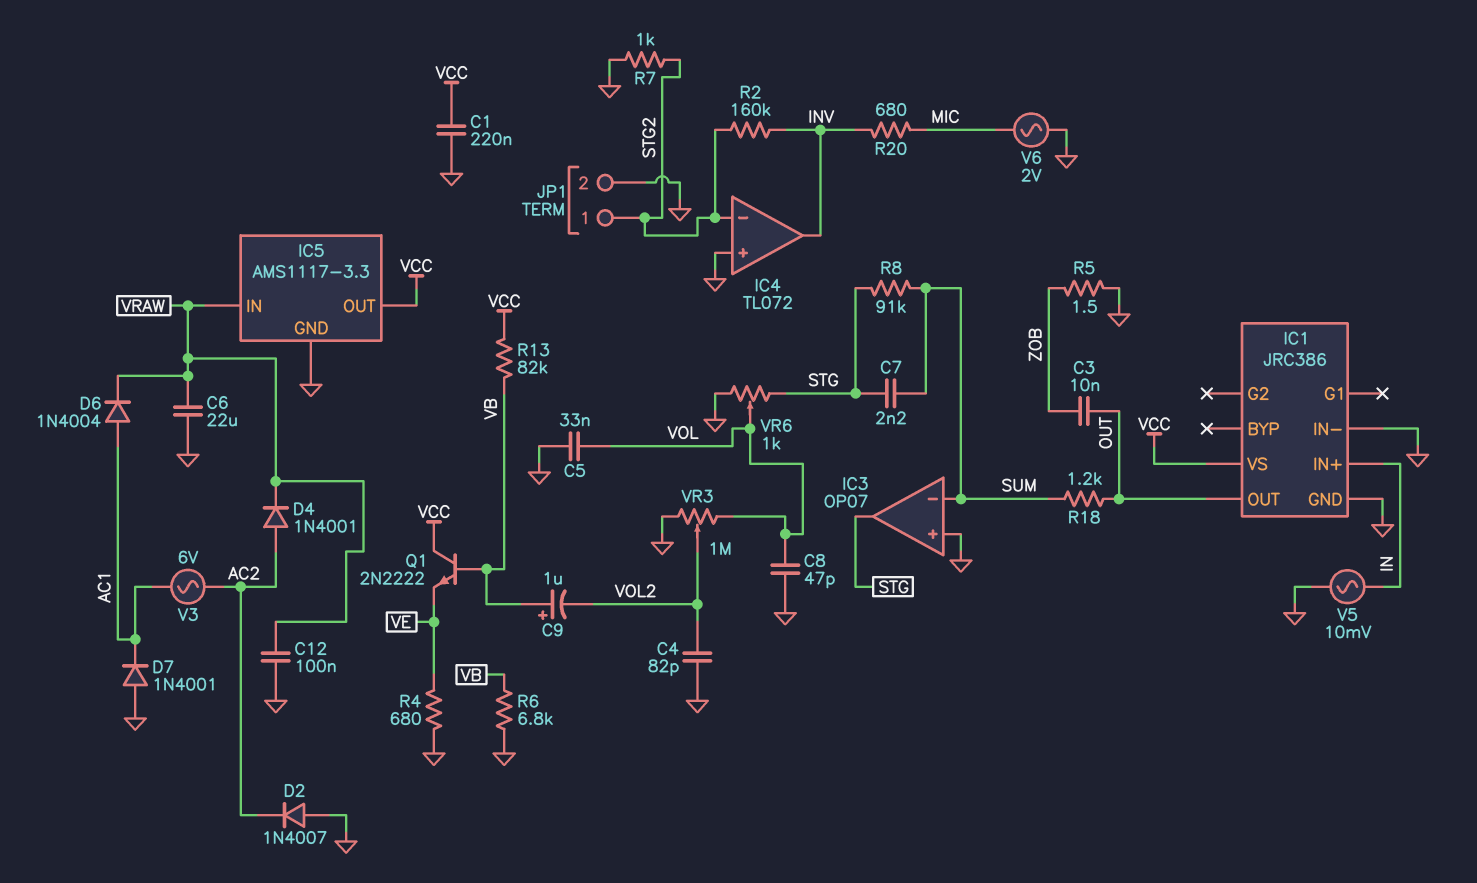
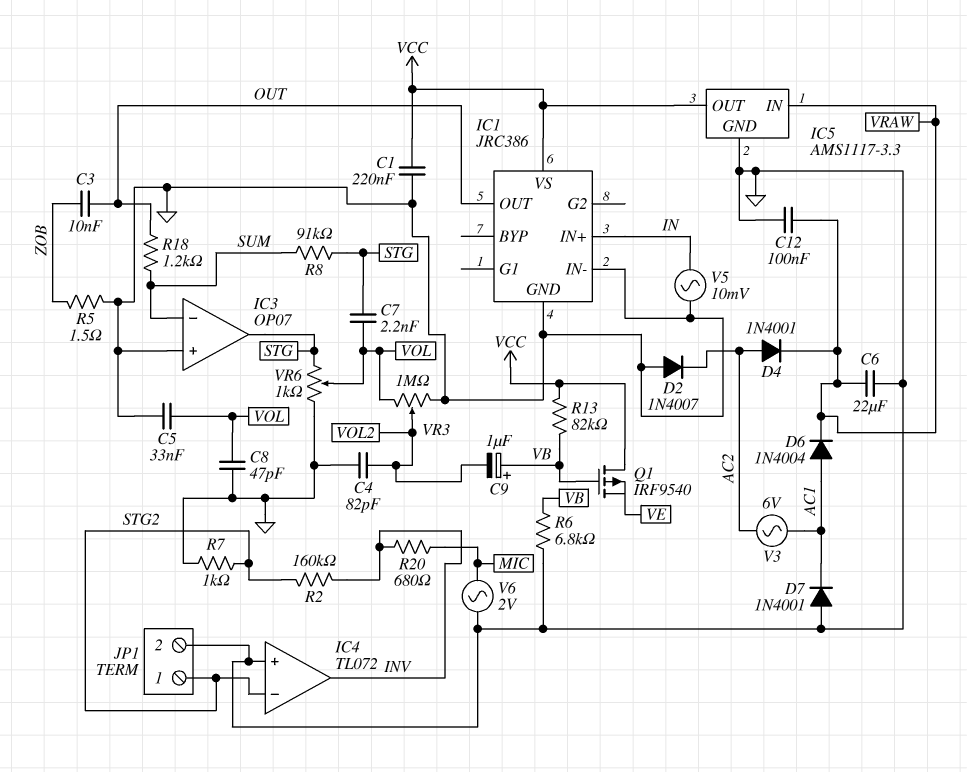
C7: 2.2nF (STG, SUM) -> 2.2nF (STG, VOL)
Q1: NPN 2N2222 (B VB, C VCC, E VE) -> PMOS IRF9540 (G VB, D VCC, S VE)
R4: 680 (GND, VE) -> none

